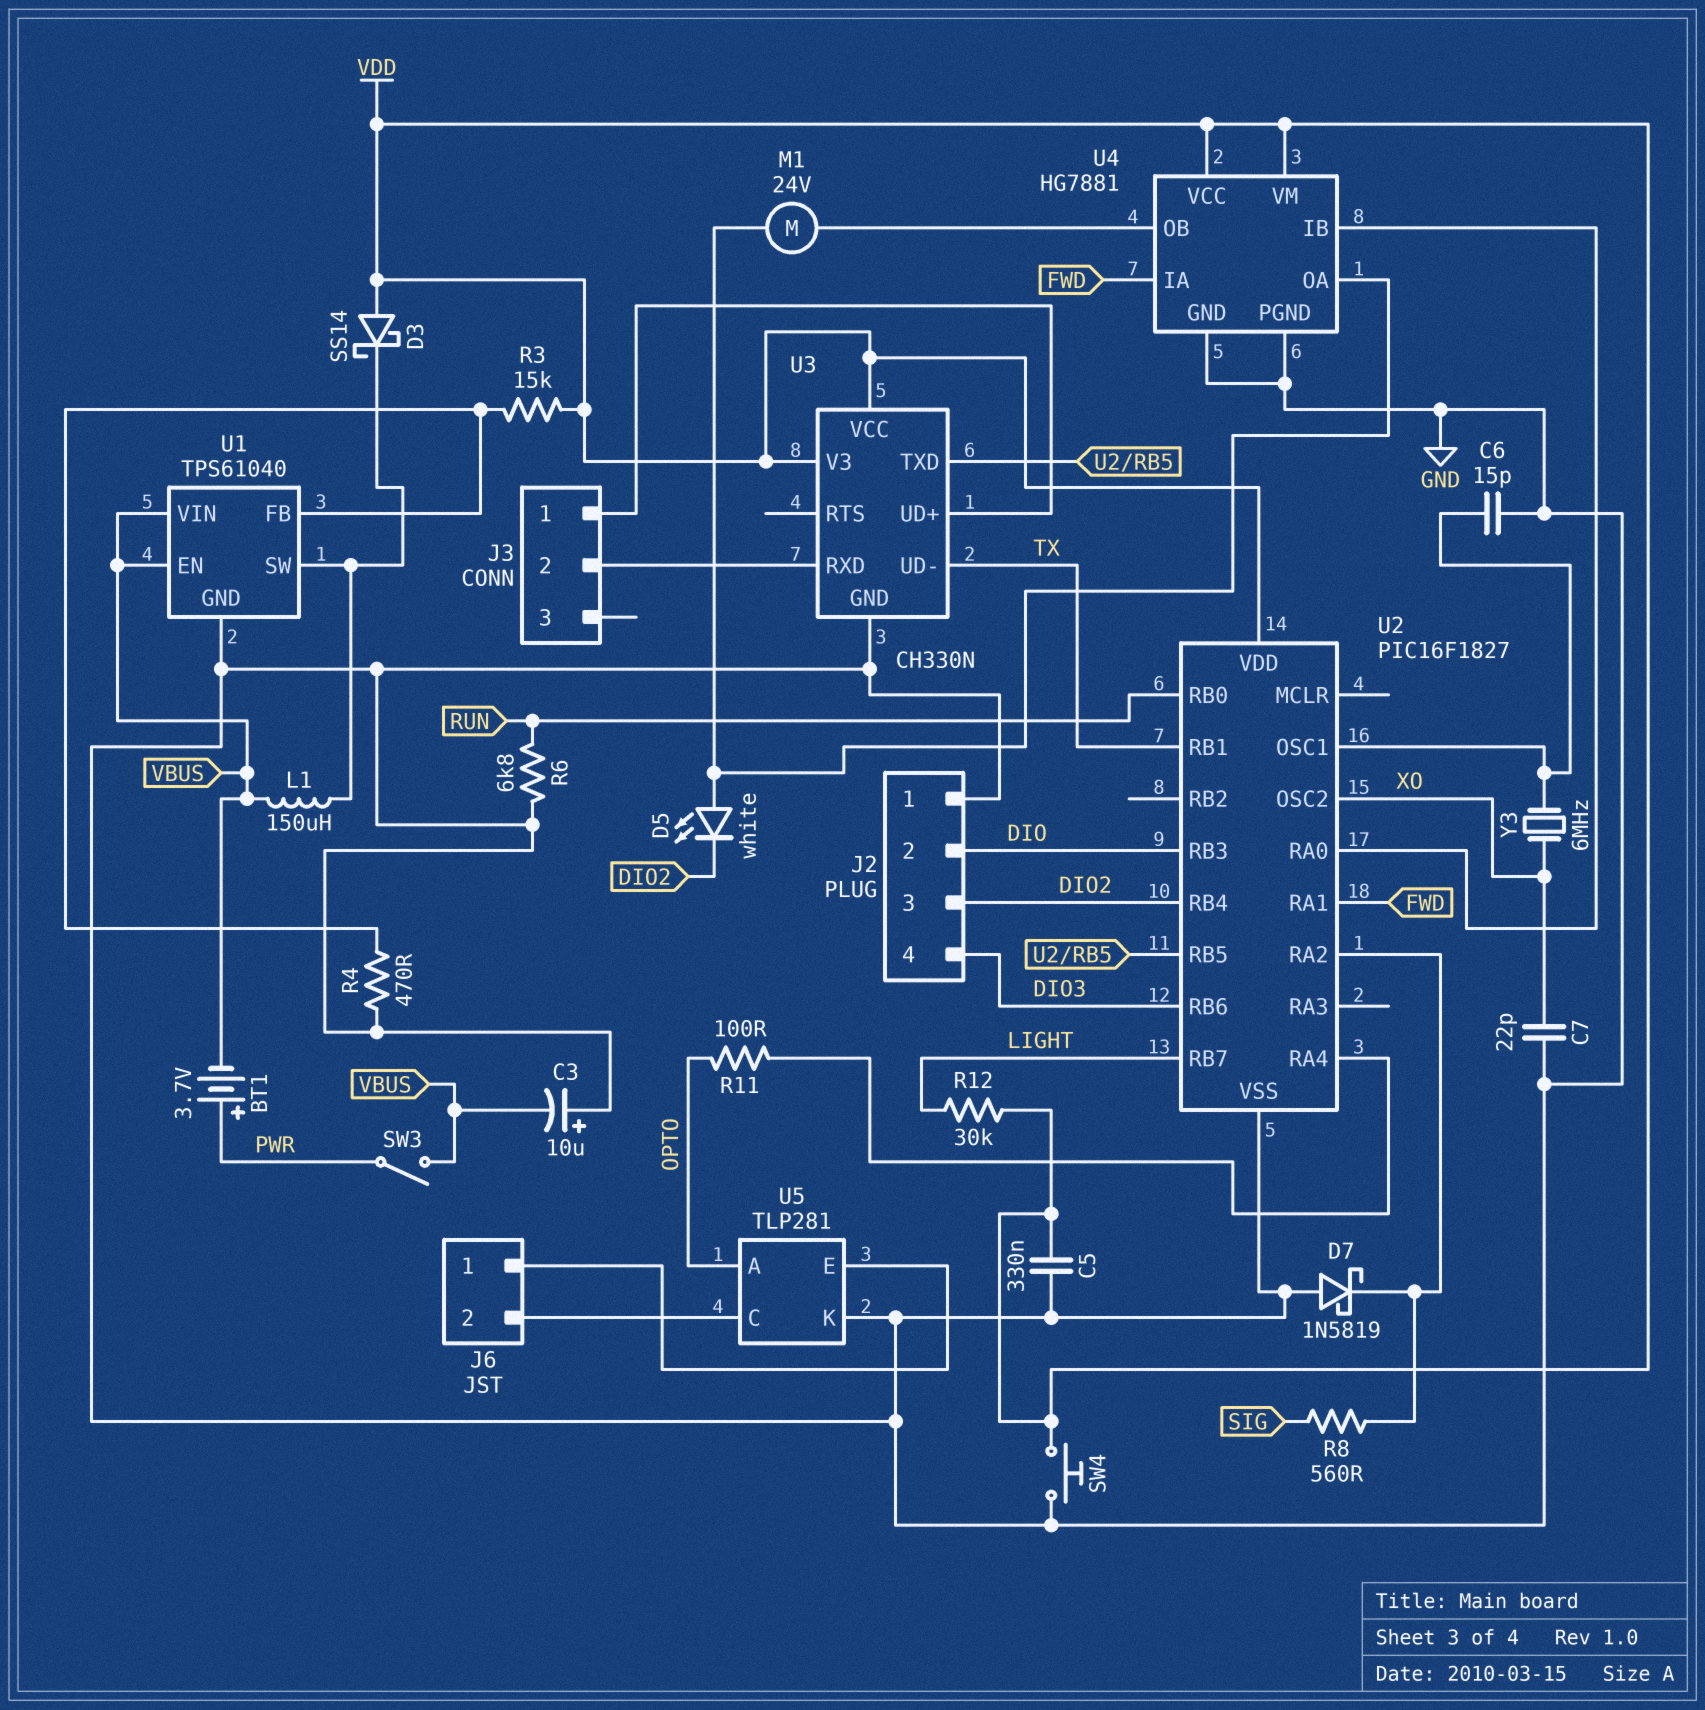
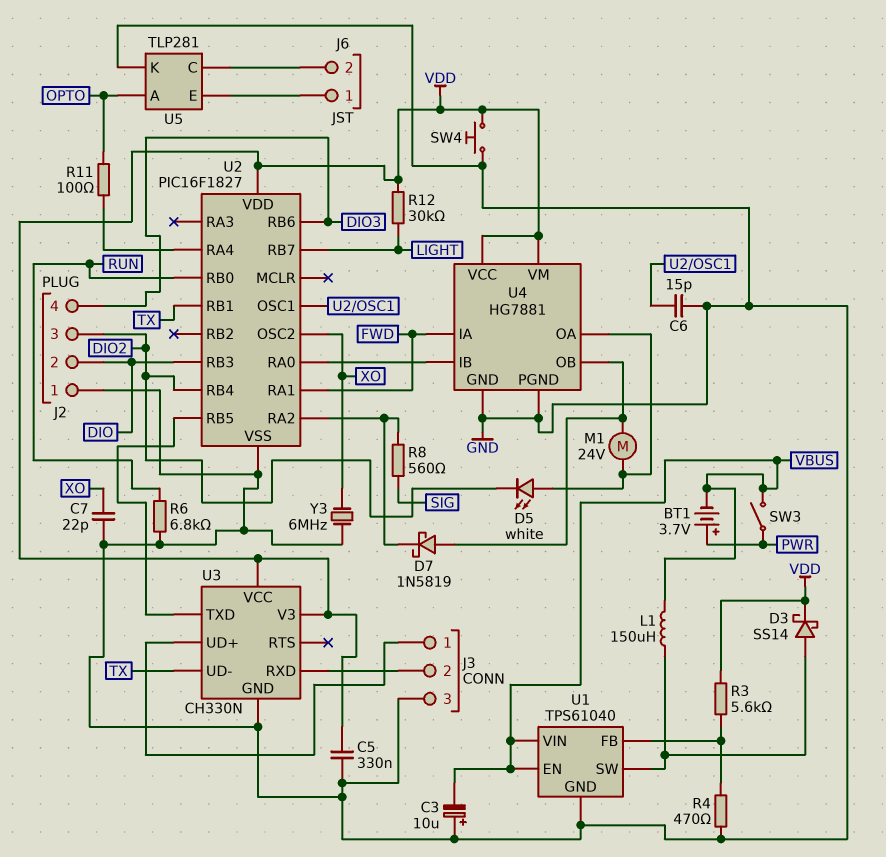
D3: schottky SS14 (A VDD, K U1/SW) -> schottky SS14 (A U1/SW, K VDD)
D7: schottky 1N5819 (A GND, K U2/RA2) -> schottky 1N5819 (A U4/OB, K U2/RA2)
J3 pin 3: none -> GND
R3: 15k (U1/FB, VDD) -> 5.6k (U1/FB, VDD)
Y3: 6MHz (U2/OSC1, XO) -> 6MHz (GND, XO)

